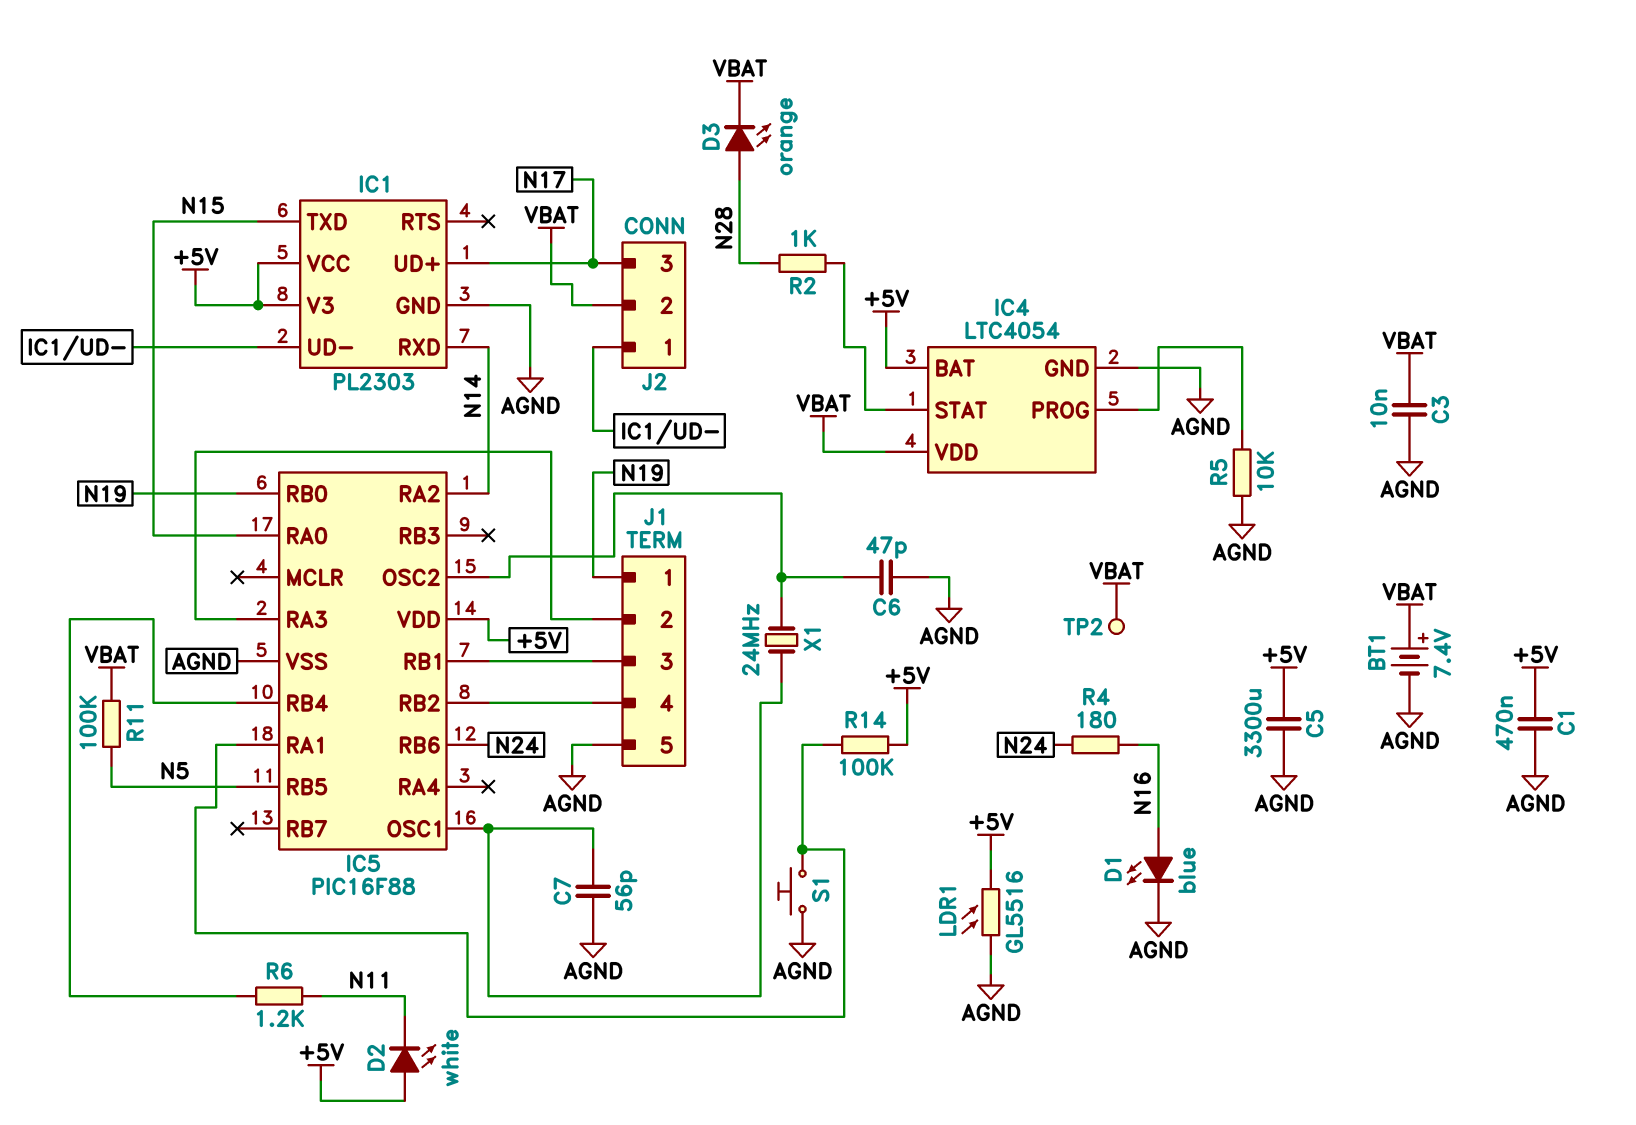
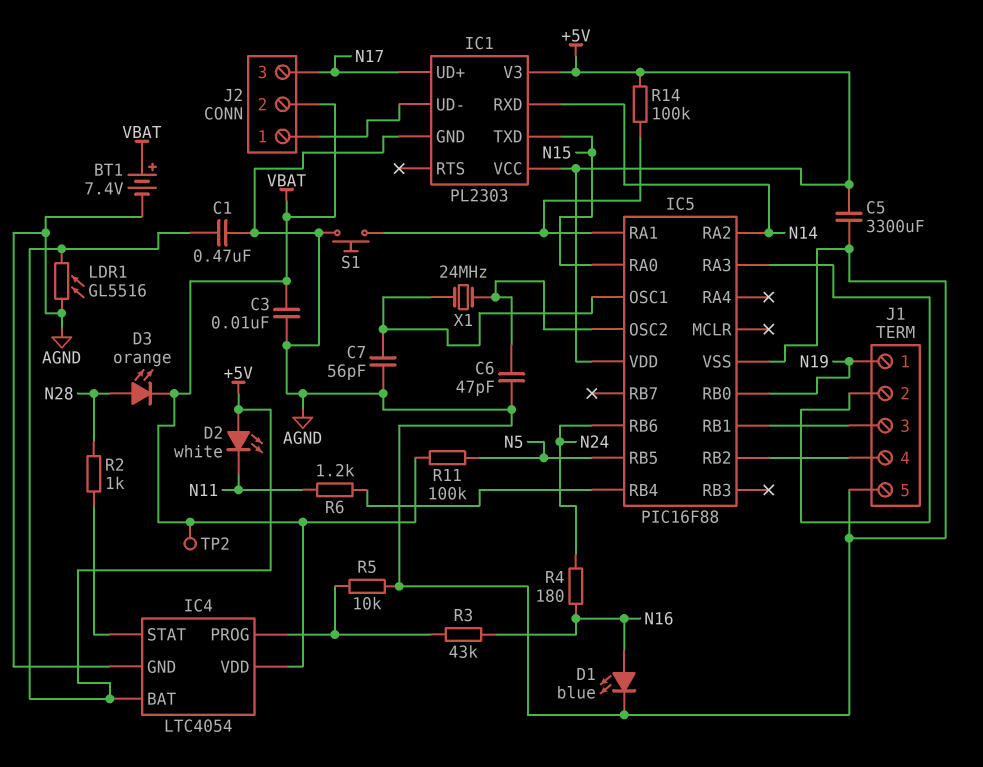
R3: none -> 43k (IC4/PROG, N16)

